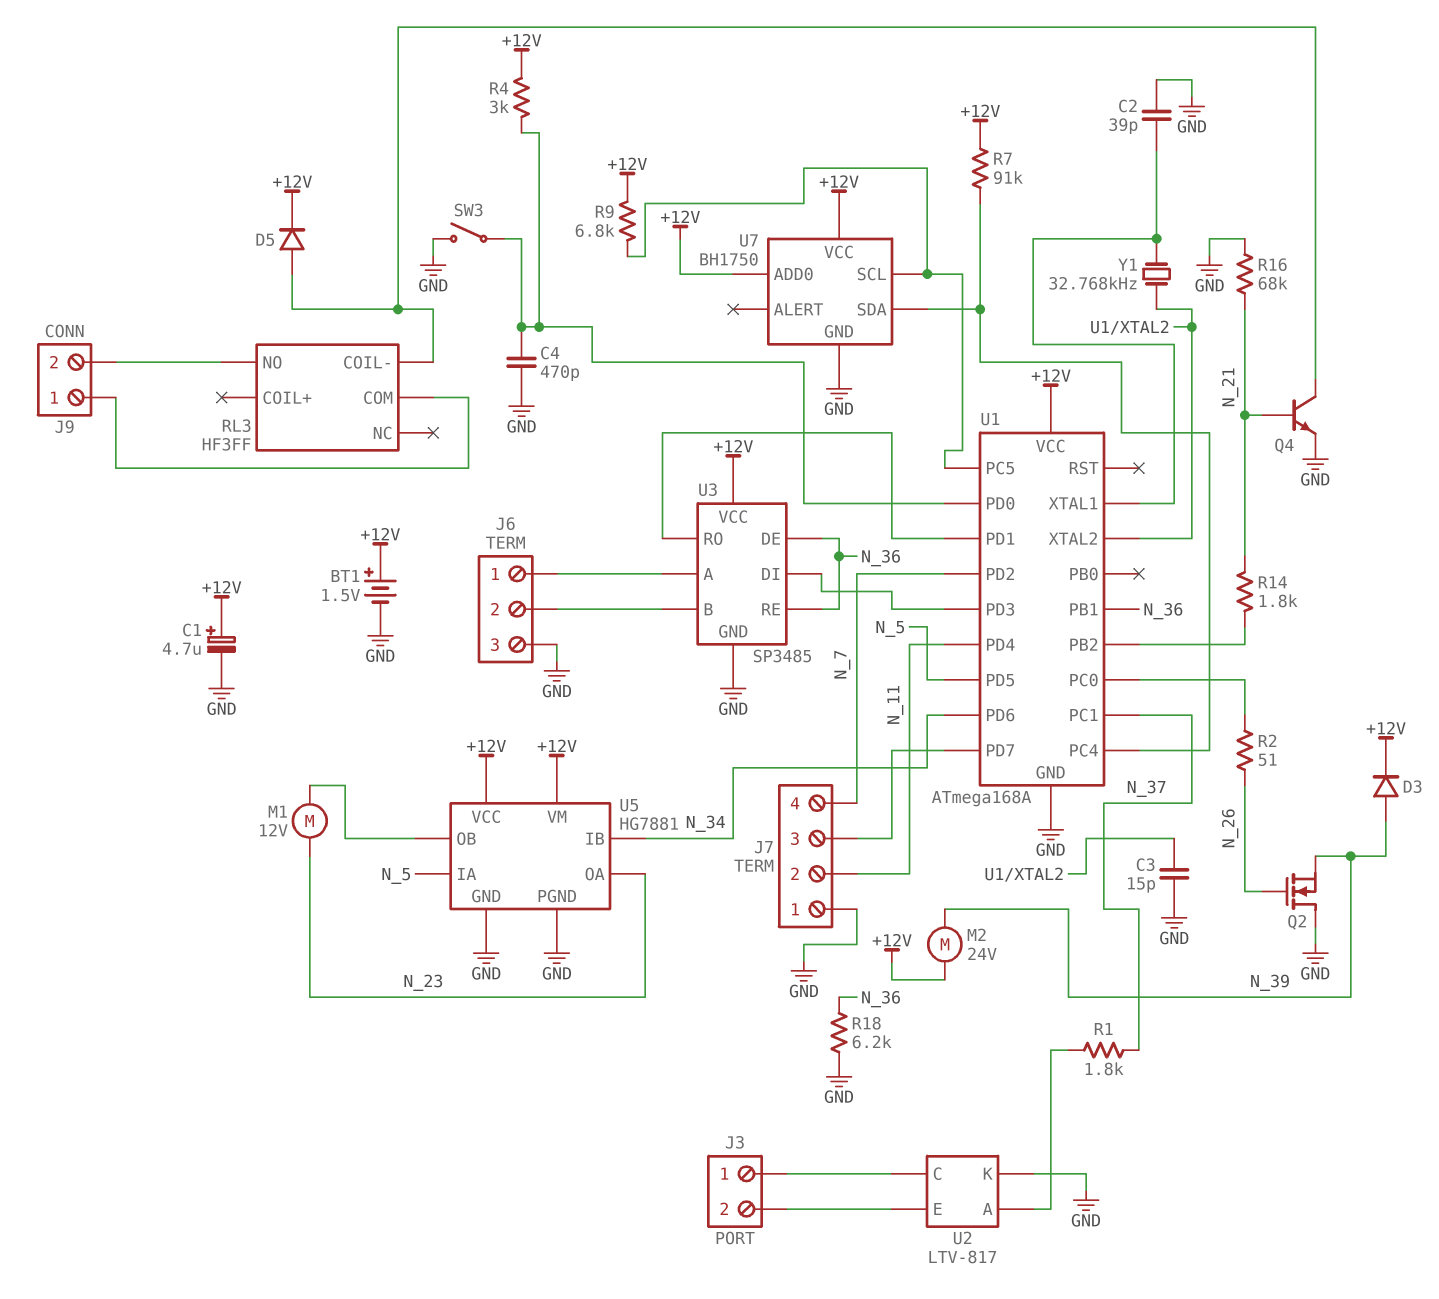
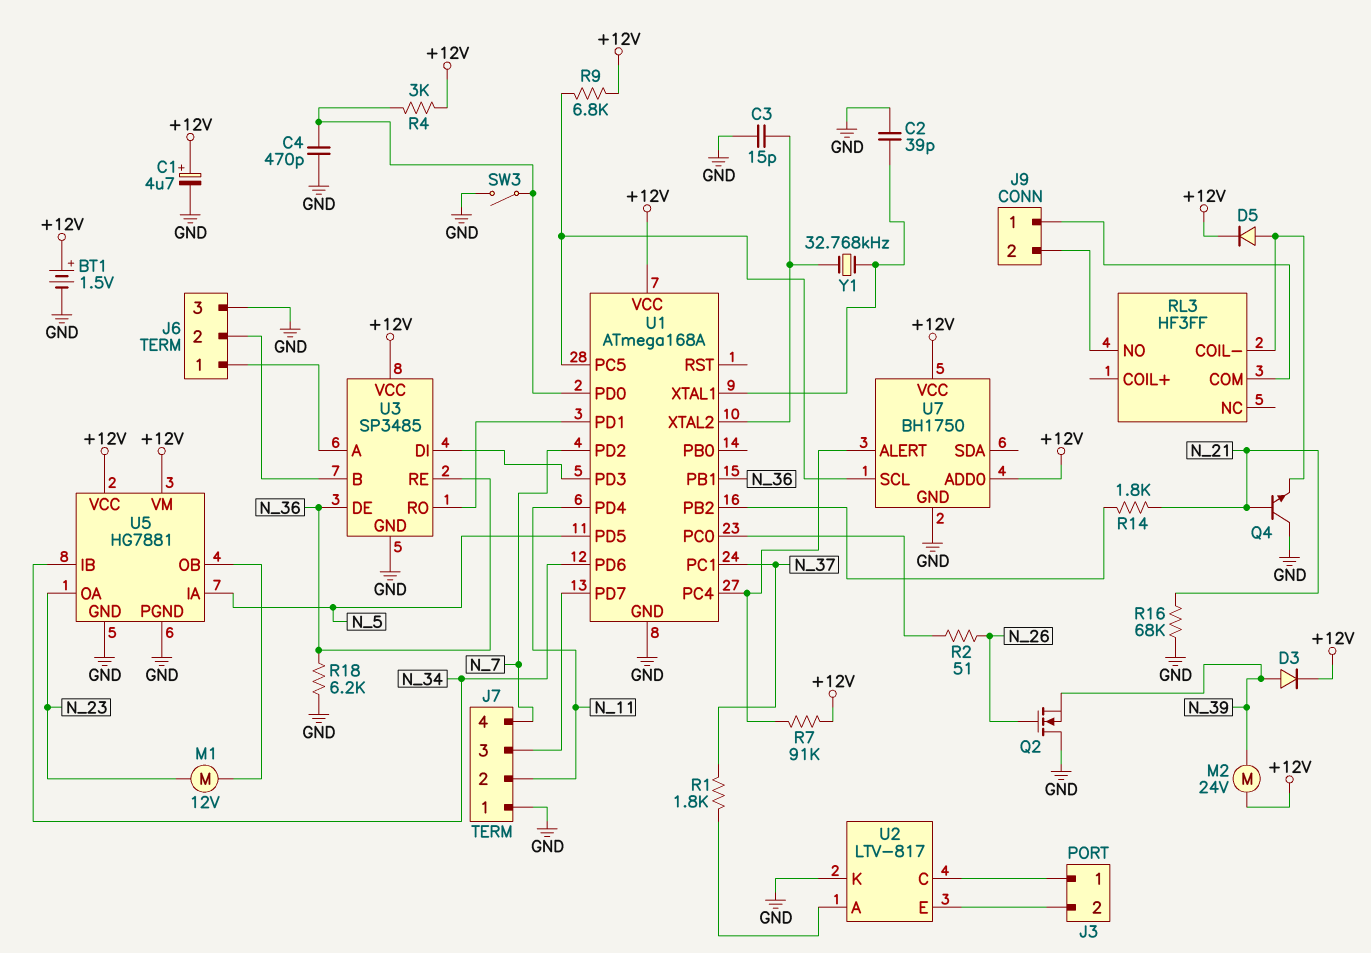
Q4: NPN (B N_21, C RL3/COIL-, E GND) -> NPN (B N_21, C GND, E RL3/COIL-)
U7 pin ALERT: none -> U1/PC4
U7 pin SDA: U1/PC4 -> none

